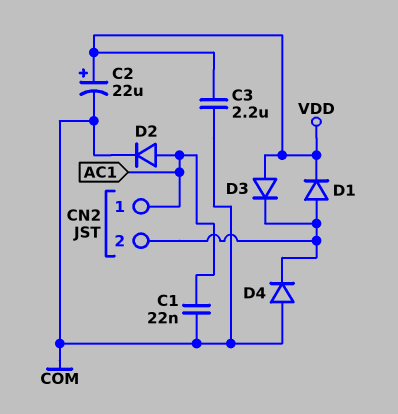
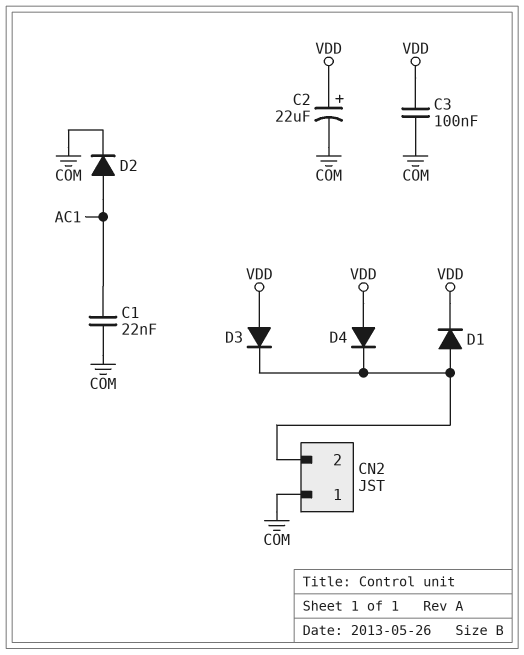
C3: 2.2uF (COM, VDD) -> 100nF (COM, VDD)
CN2 pin 1: AC1 -> COM
D4: diode (A COM, K CN2/2) -> diode (A VDD, K CN2/2)

